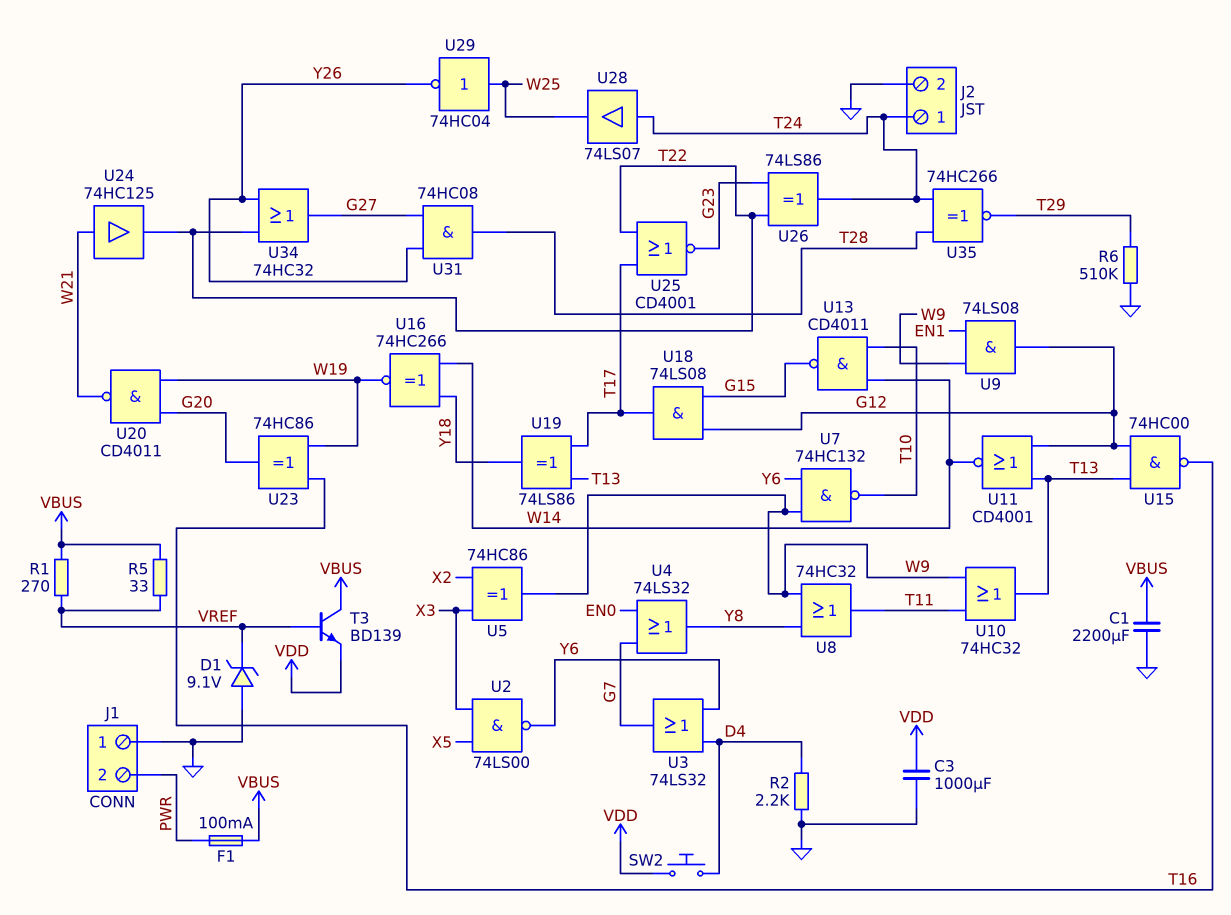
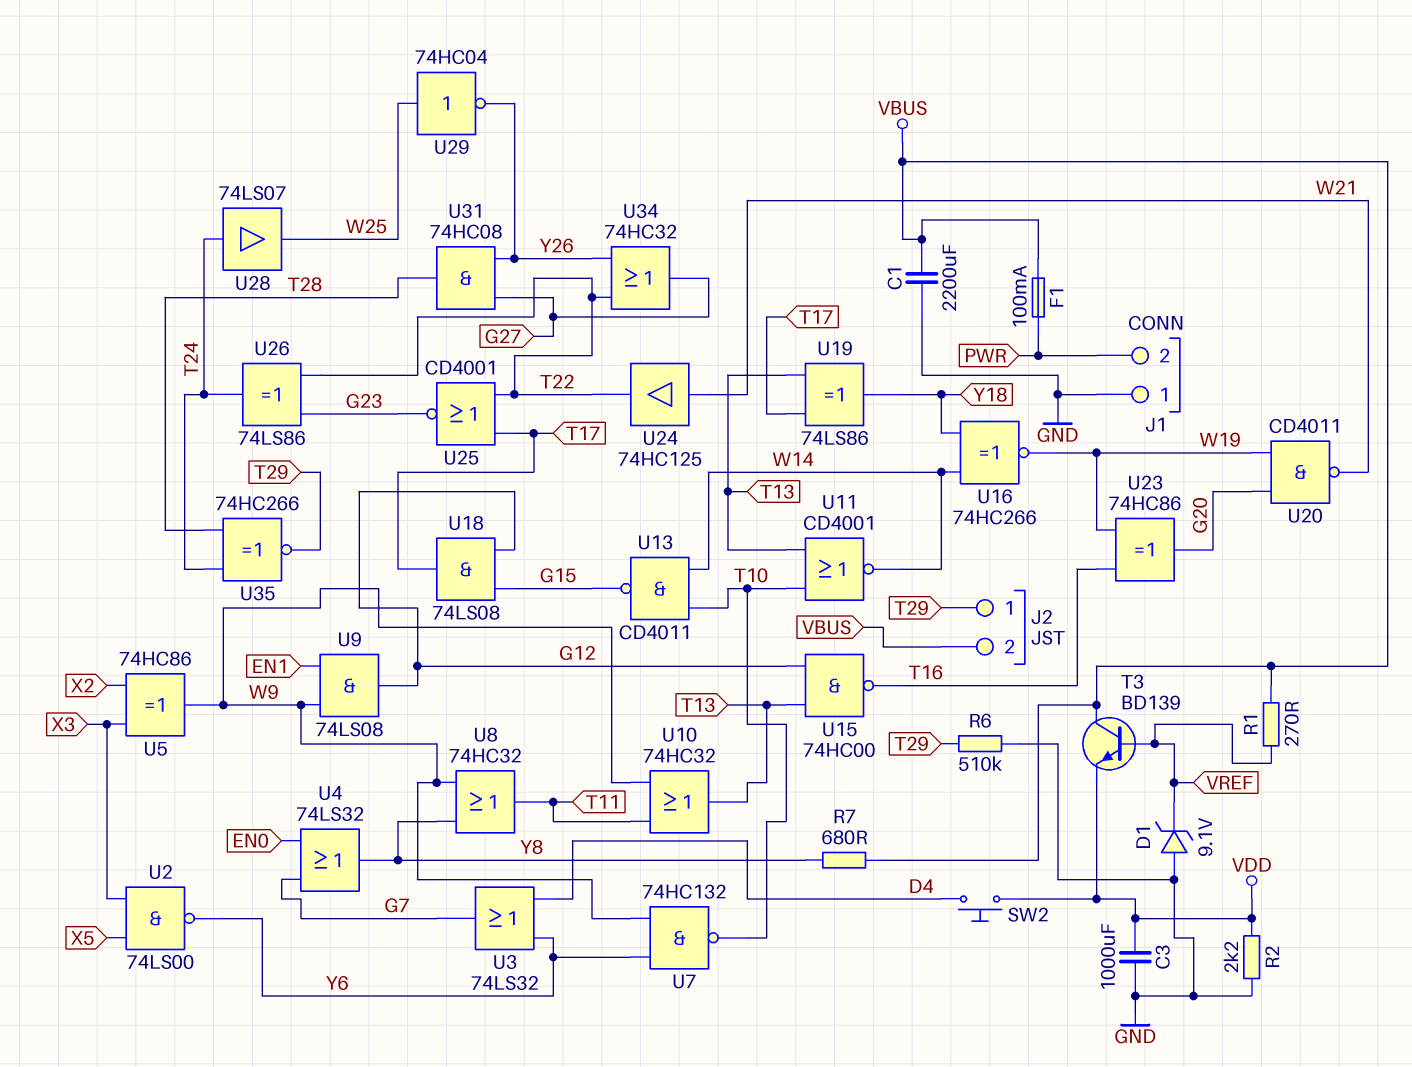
J2 pin 1: T24 -> T29
J2 pin 2: GND -> VBUS
R2: 2.2k (D4, GND) -> 2.2k (GND, VDD)
R5: 33 (VBUS, VREF) -> none
R7: none -> 680 (VBUS, Y8)
U11: NOR CD4001 (in G12, in T13, out W14) -> NOR CD4001 (in T10, in T13, out W14)

